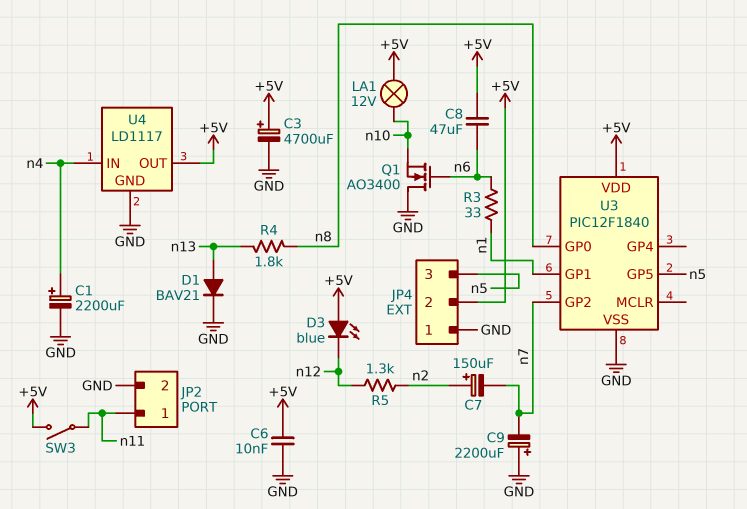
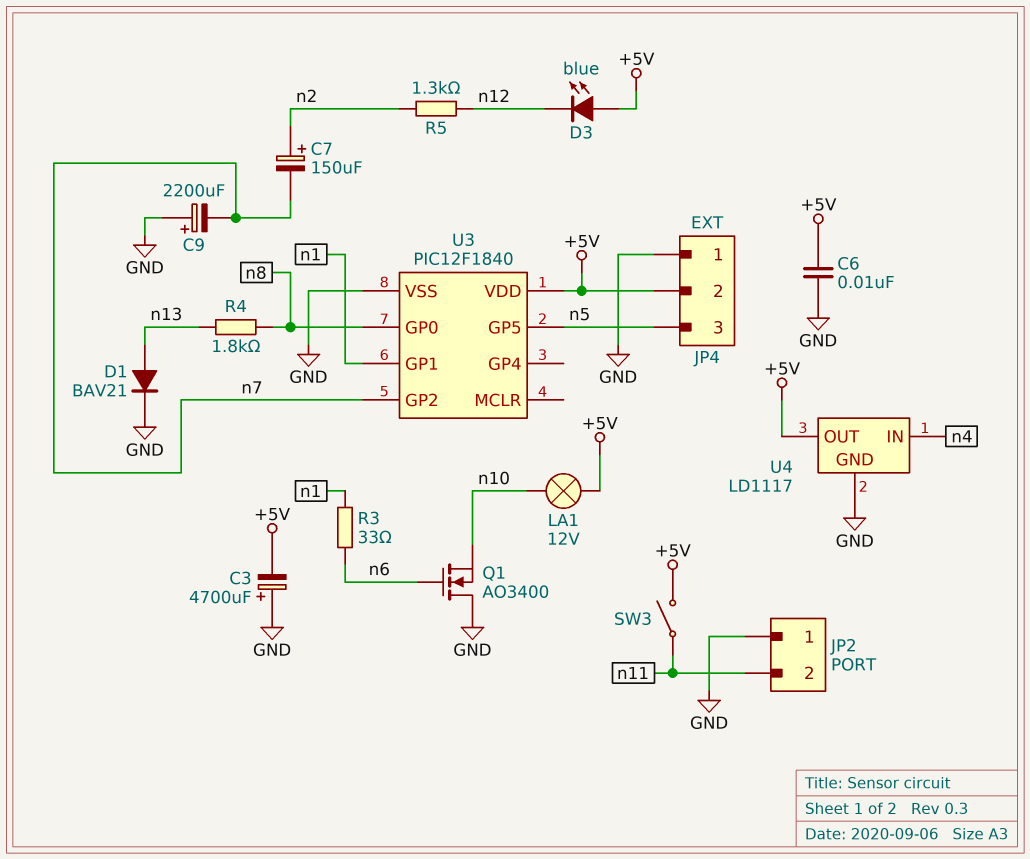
C1: 2200uF (plus n4, minus GND) -> none
C3: 4700uF (plus +5V, minus GND) -> 4700uF (plus GND, minus +5V)
C8: 47uF (+5V, n6) -> none
JP2 pin 1: n11 -> GND
JP2 pin 2: GND -> n11

